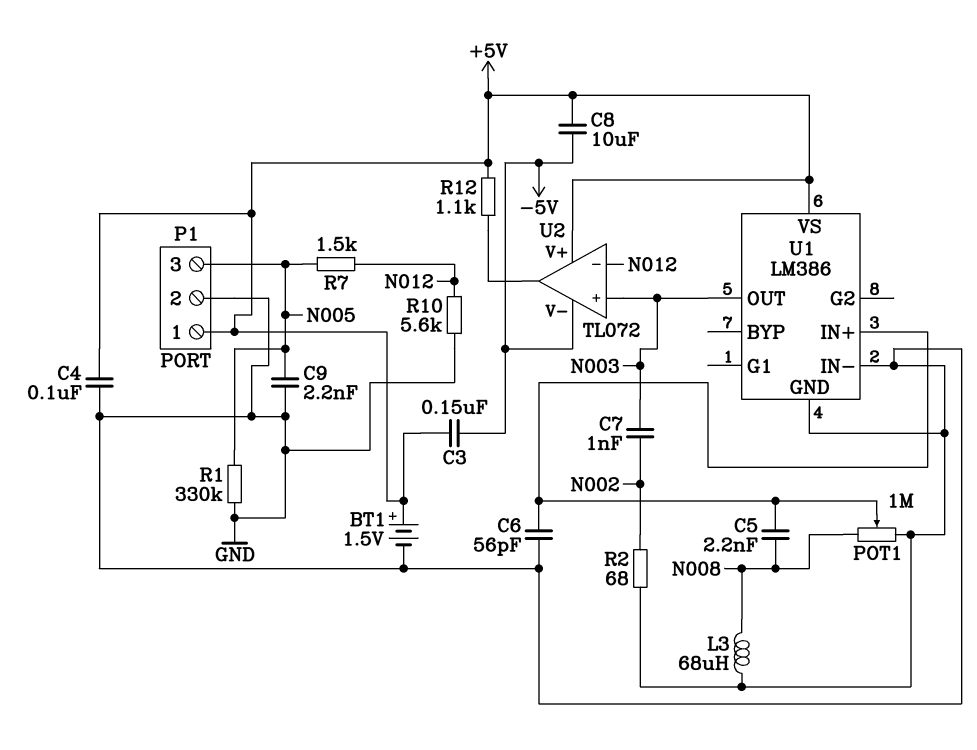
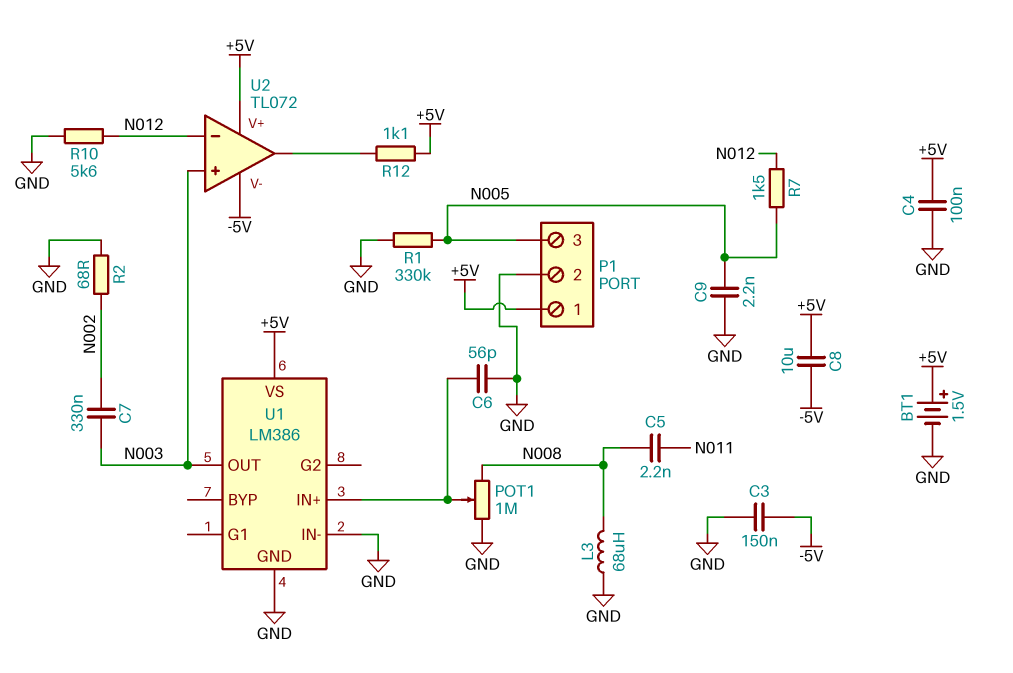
C3: 150nF (+5V, -5V) -> 150nF (-5V, GND)
C5: 2.2nF (N008, U1/IN+) -> 2.2nF (N008, N011)
C7: 1nF (N002, N003) -> 330nF (N002, N003)

